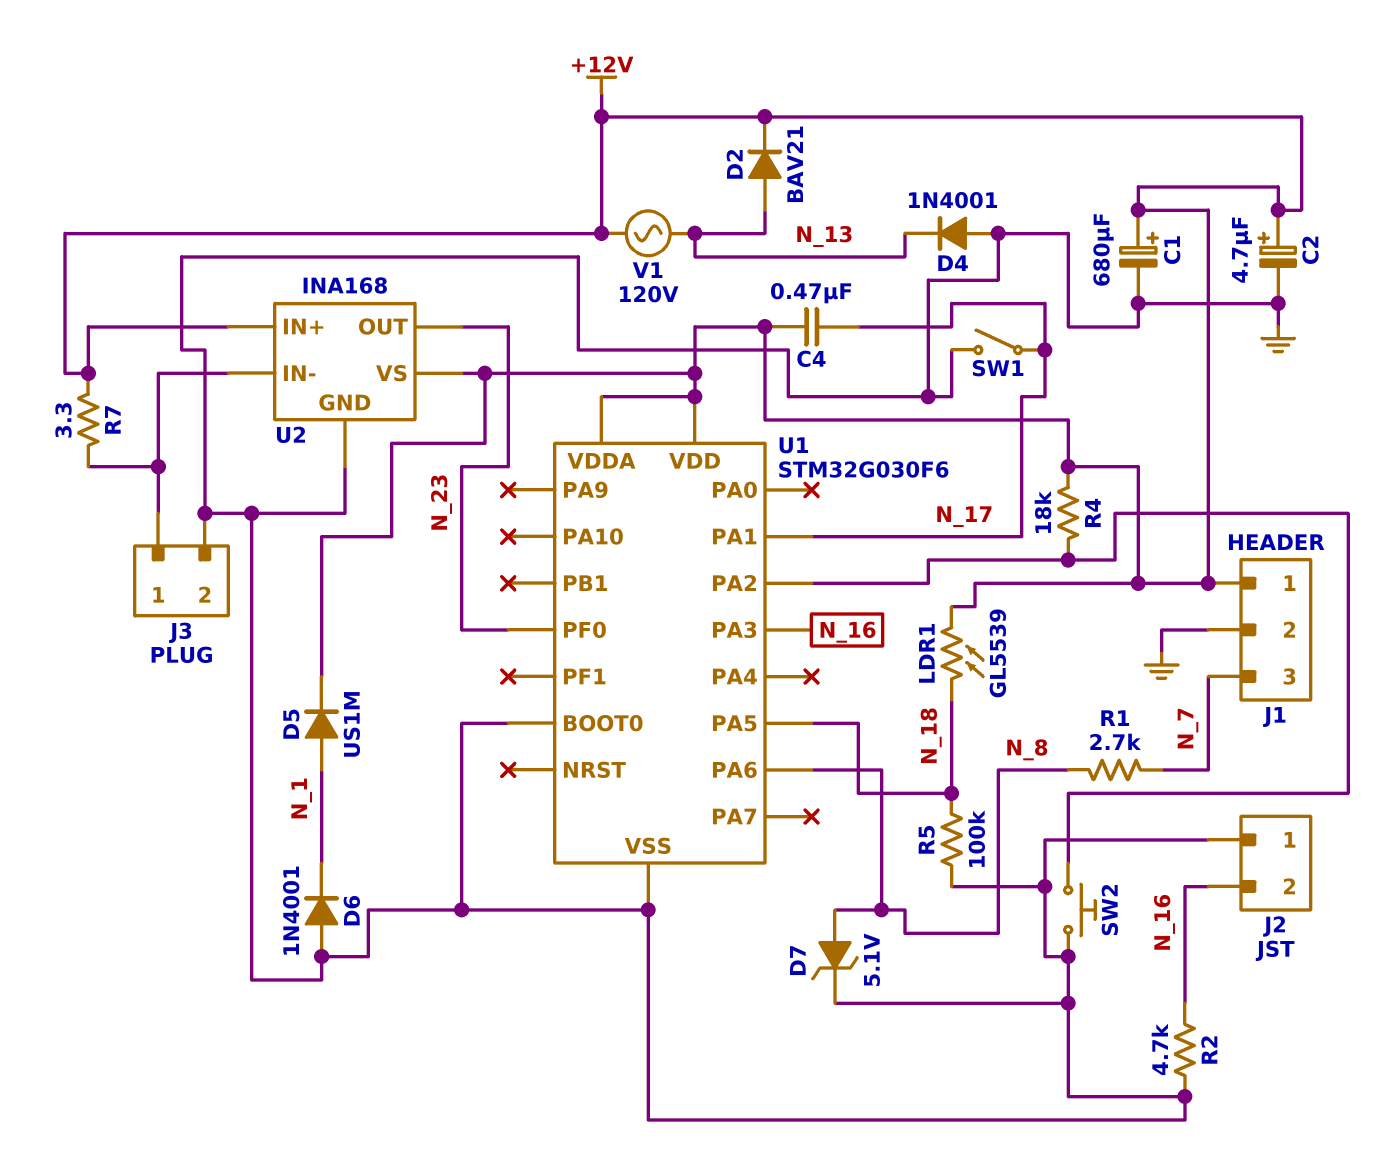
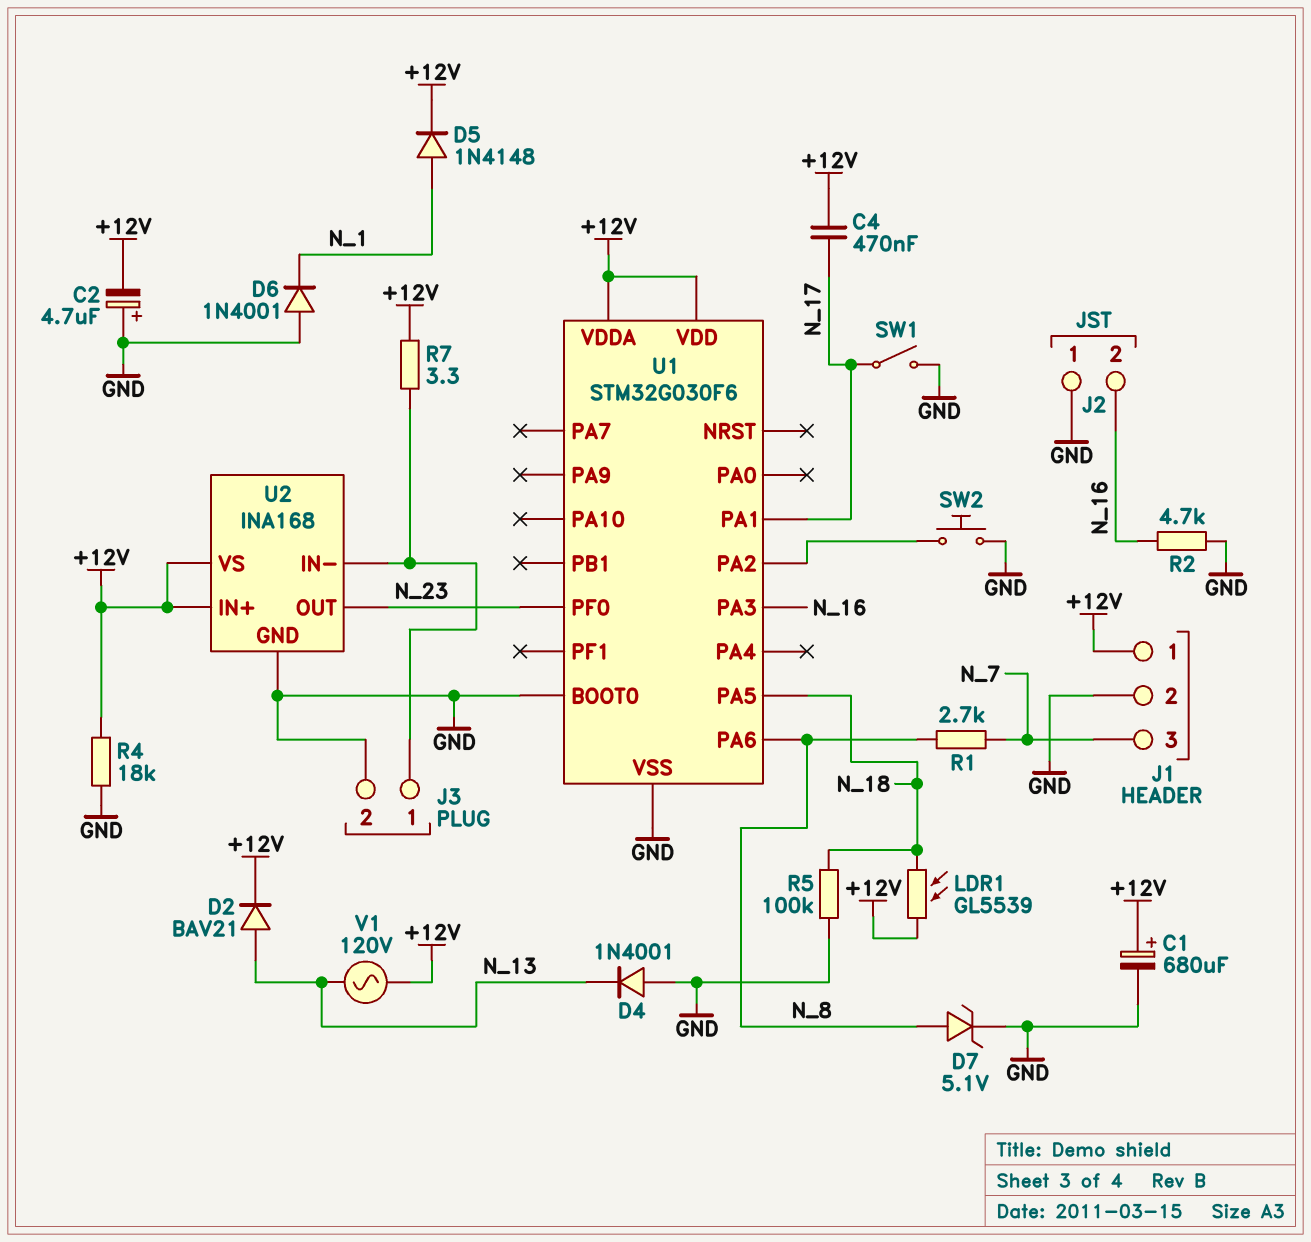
C2: 4.7uF (plus +12V, minus GND) -> 4.7uF (plus GND, minus +12V)
D5: diode US1M (A N_1, K +12V) -> diode 1N4148 (A N_1, K +12V)
R4: 18k (+12V, U1/PA2) -> 18k (+12V, GND)

